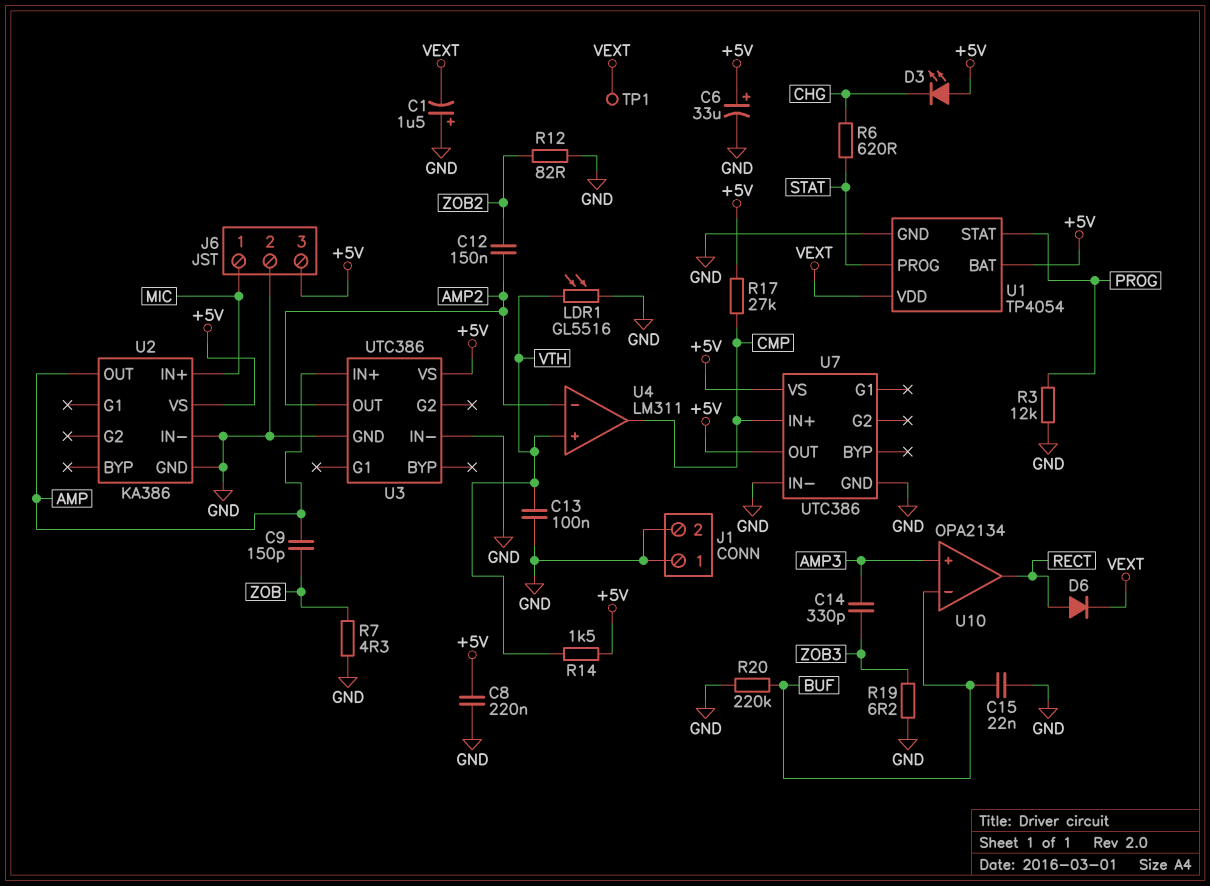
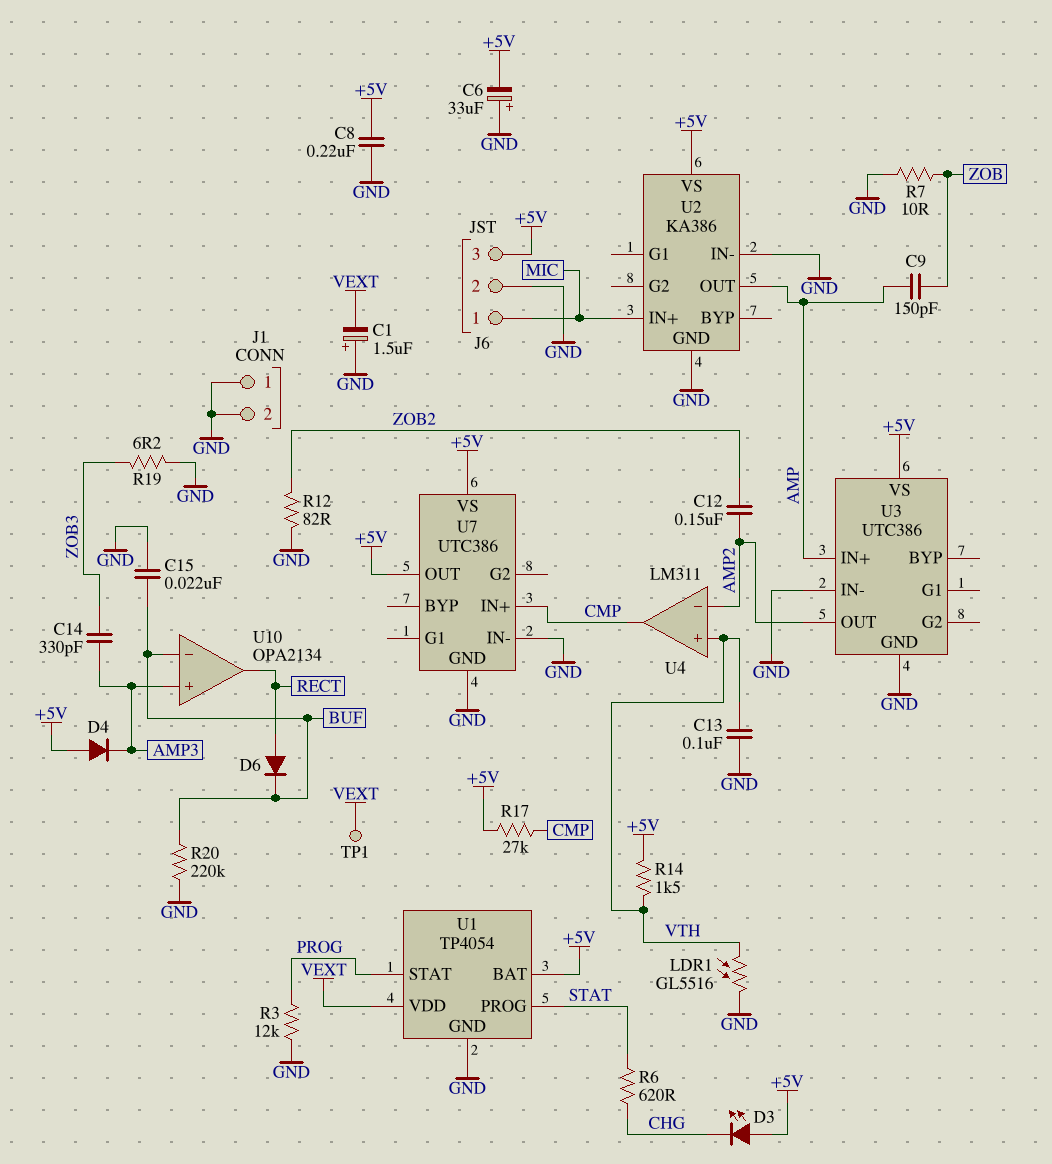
C6: 33uF (plus +5V, minus GND) -> 33uF (plus GND, minus +5V)
D4: none -> diode (A +5V, K AMP3)
D6: diode (A RECT, K VEXT) -> diode (A RECT, K BUF)
R7: 4.3 (GND, ZOB) -> 10 (GND, ZOB)

